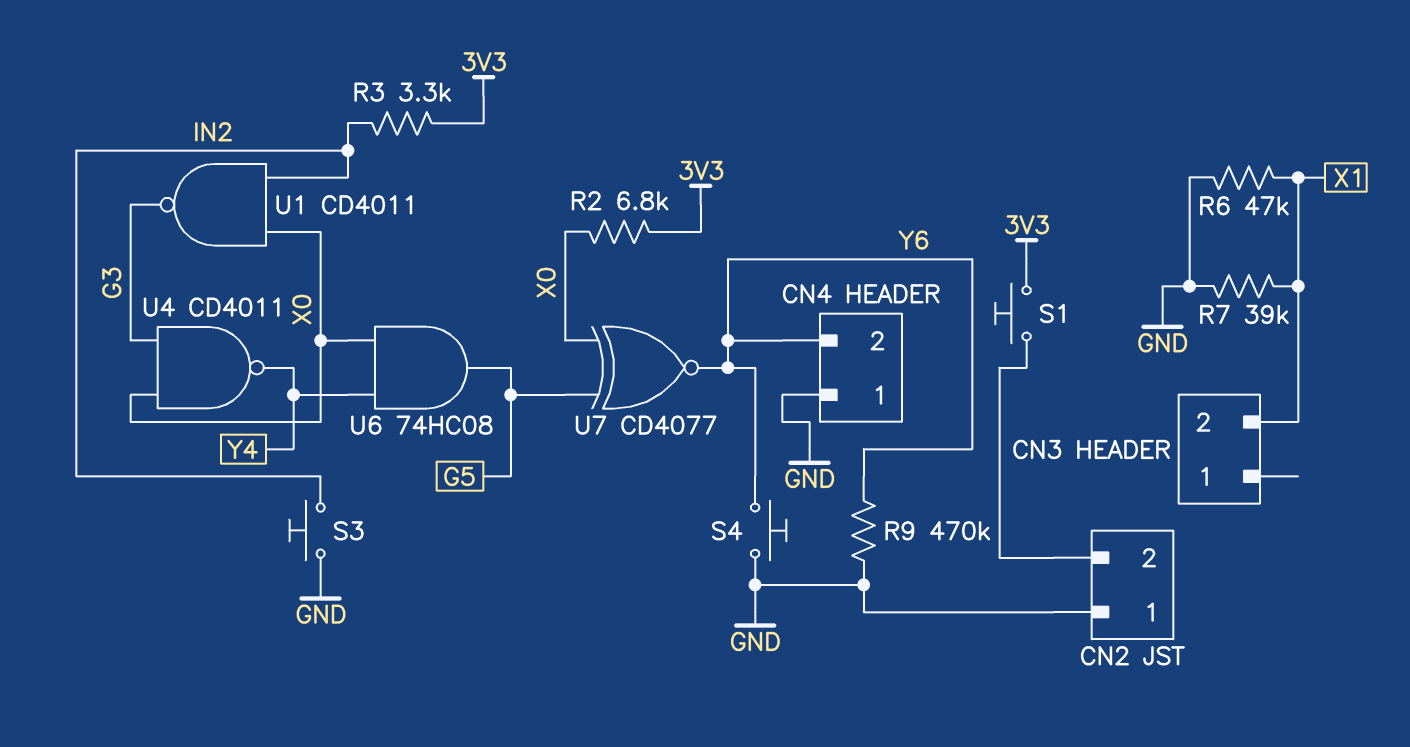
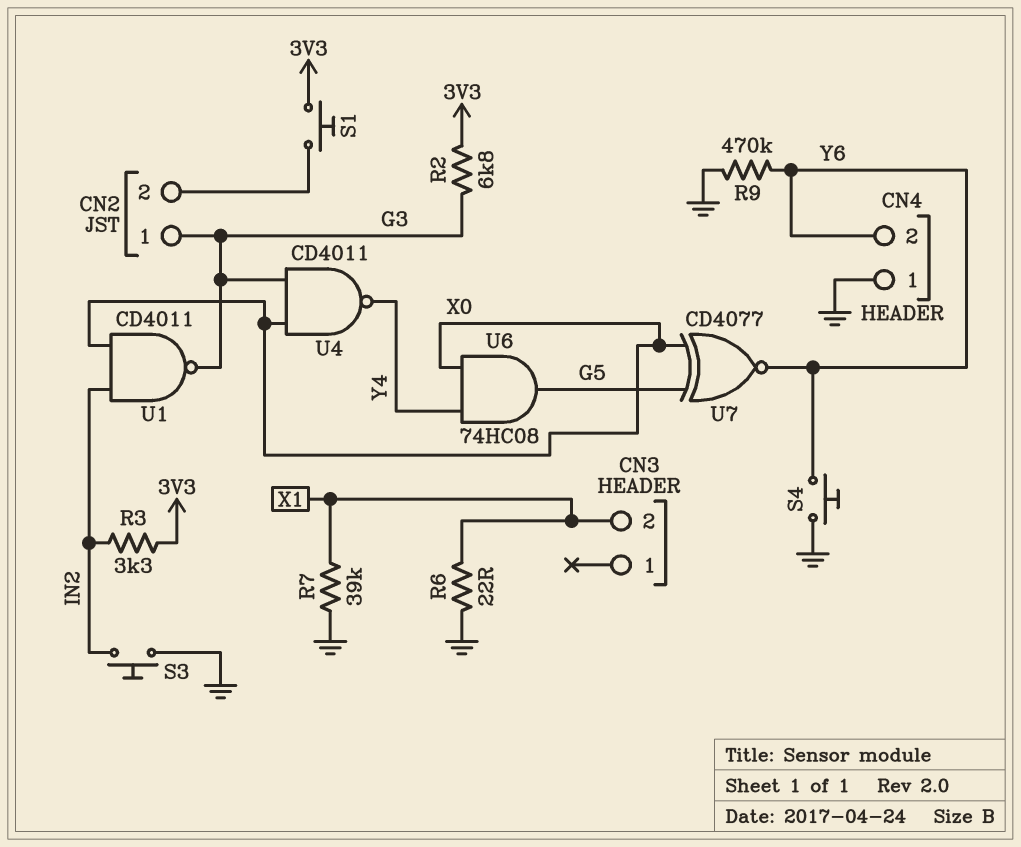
CN2 pin 1: GND -> G3
R2: 6.8k (3V3, X0) -> 6.8k (3V3, G3)
R6: 47k (GND, X1) -> 22 (GND, X1)

